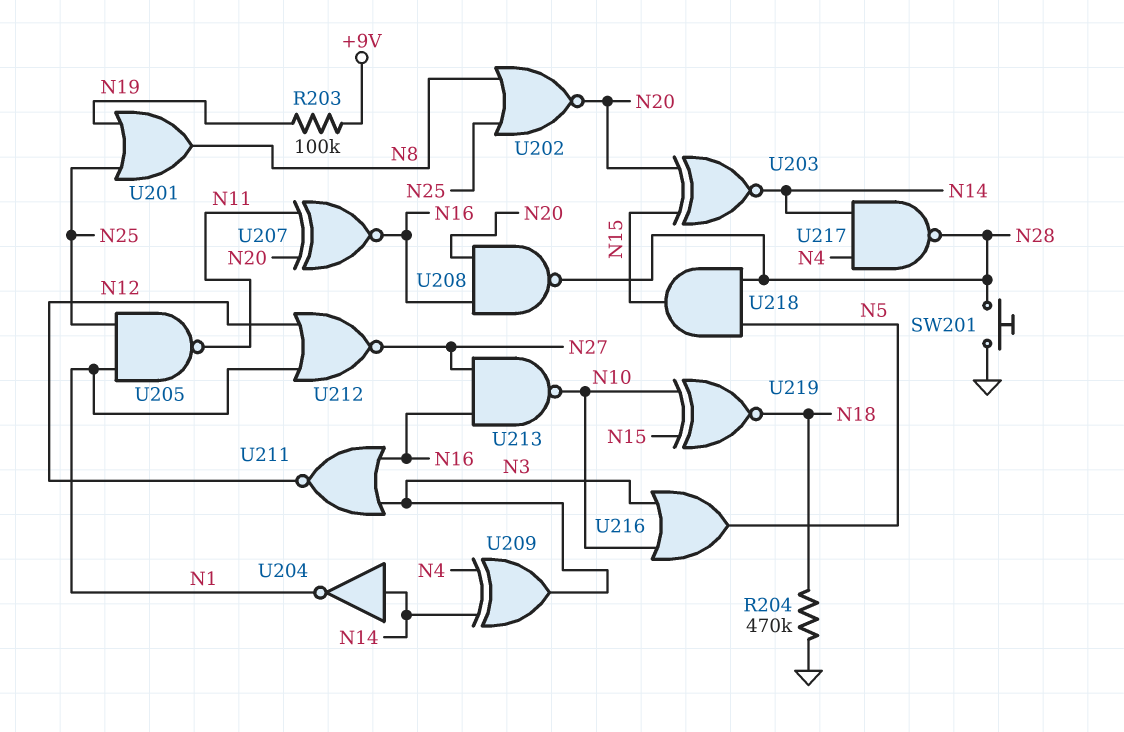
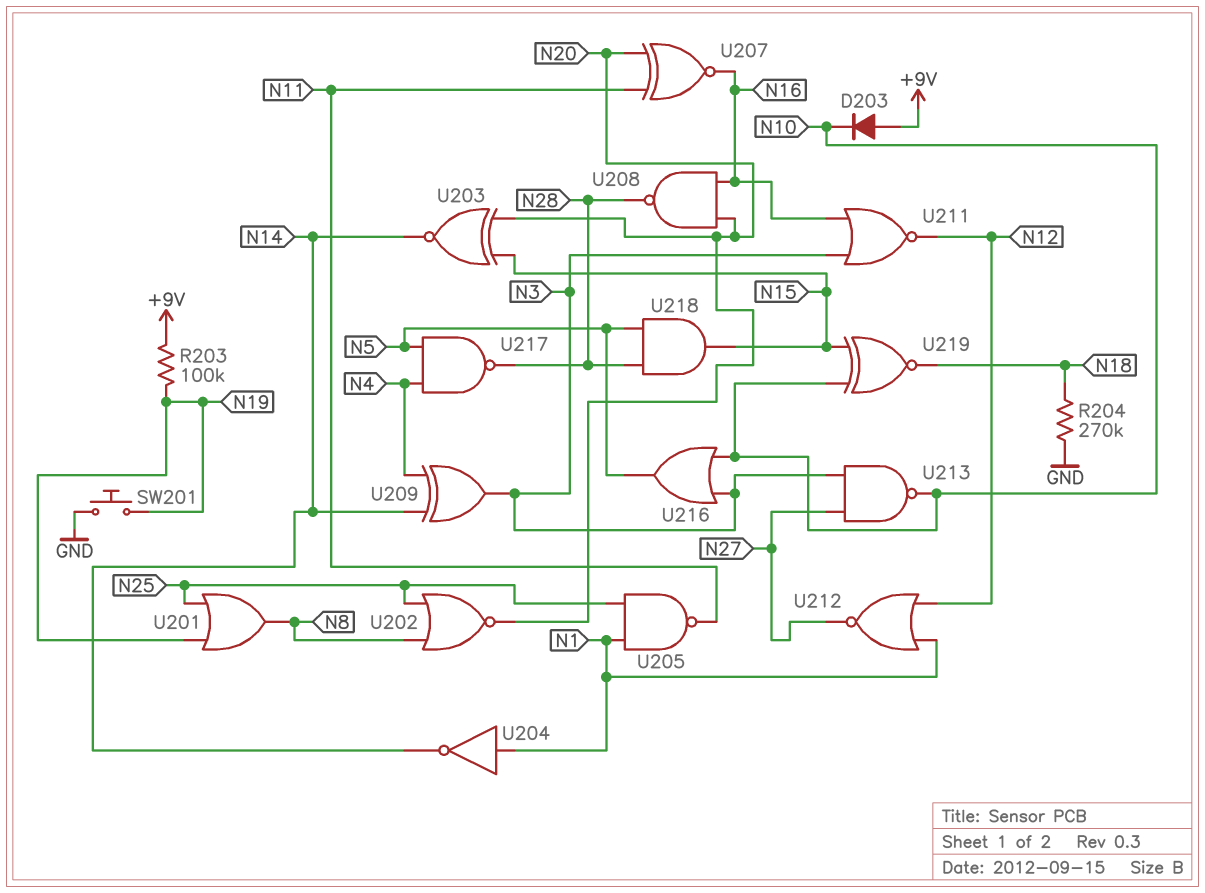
D203: none -> diode (A +9V, K N10)
R204: 470k (GND, N18) -> 270k (GND, N18)
SW201: button (GND, N28) -> button (GND, N19)
U204: NOT (in N14, out N1) -> NOT (in N1, out N14)
U213: NAND (in N16, in N27, out N10) -> NAND (in N3, in N27, out N10)
U217: NAND (in N4, in N14, out N28) -> NAND (in N4, in N5, out N28)

